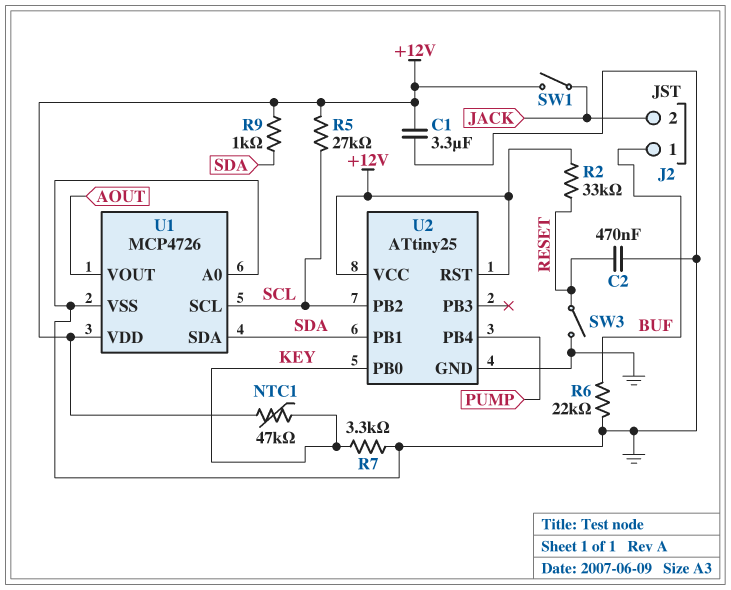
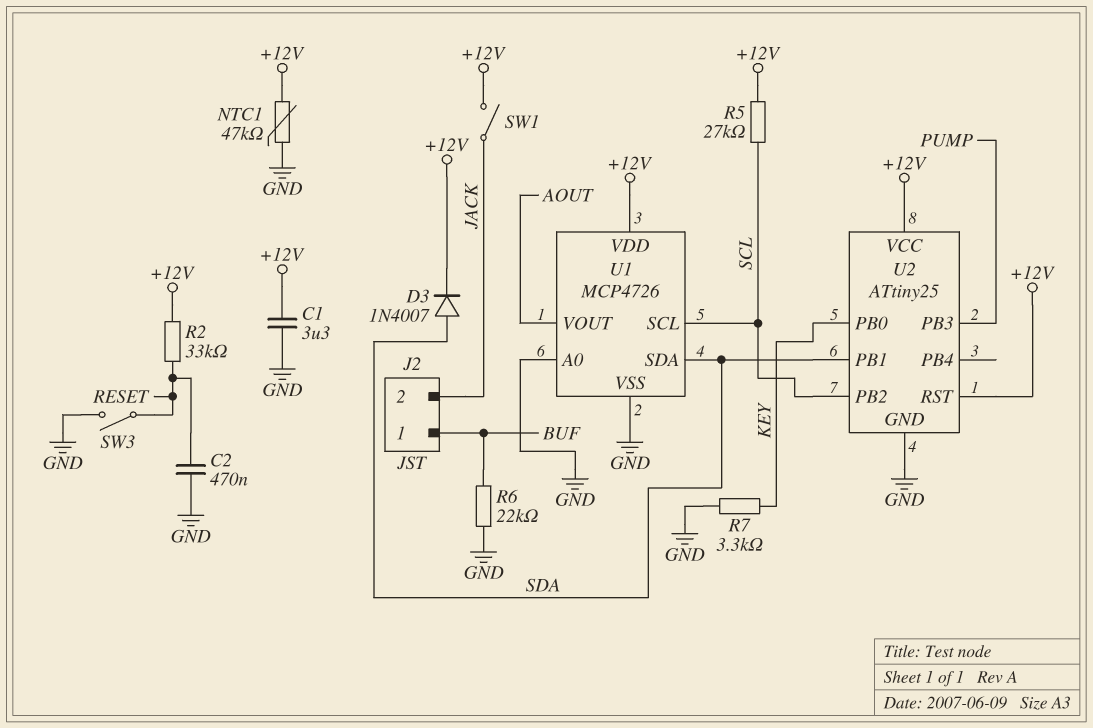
D3: none -> diode 1N4007 (A SDA, K +12V)
NTC1: 47k (+12V, KEY) -> 47k (+12V, GND)
R9: 1k (+12V, SDA) -> none
U2 pin PB3: none -> PUMP
U2 pin PB4: PUMP -> none

